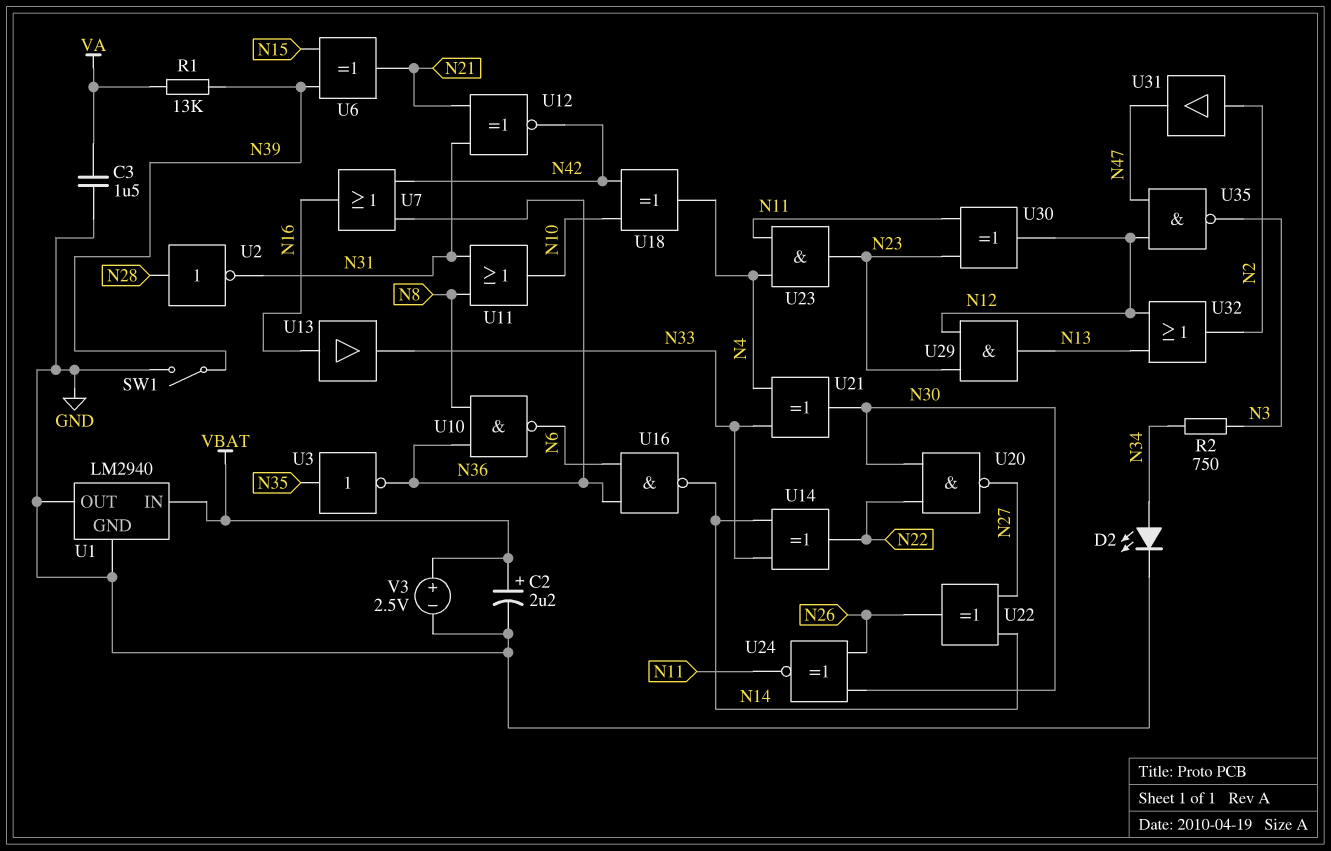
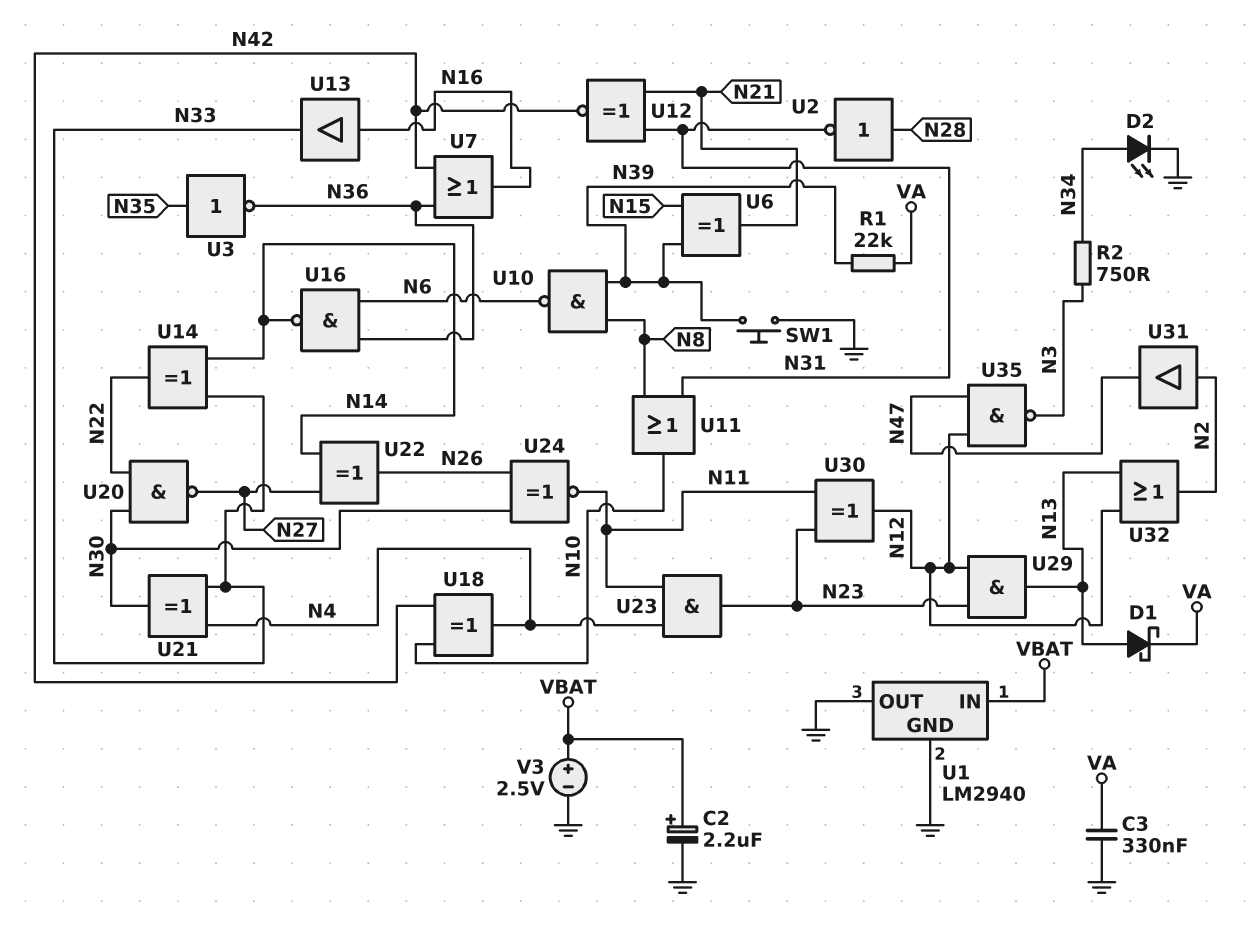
C3: 1.5uF (GND, VA) -> 330nF (GND, VA)
D1: none -> schottky (A N13, K VA)
R1: 13k (N39, VA) -> 22k (N39, VA)
SW1: switch (GND, N39) -> button (GND, N39)
U10: NAND (in N8, in N36, out N6) -> NAND (in N8, in N39, out N6)

